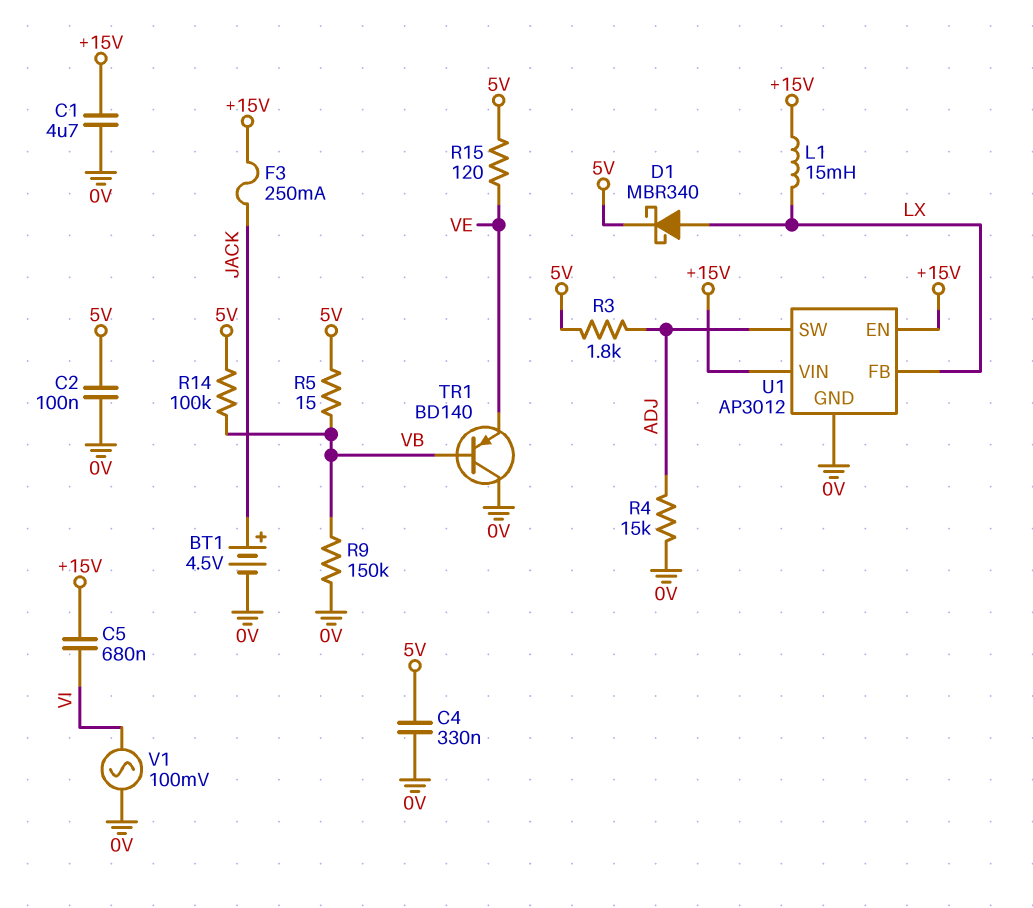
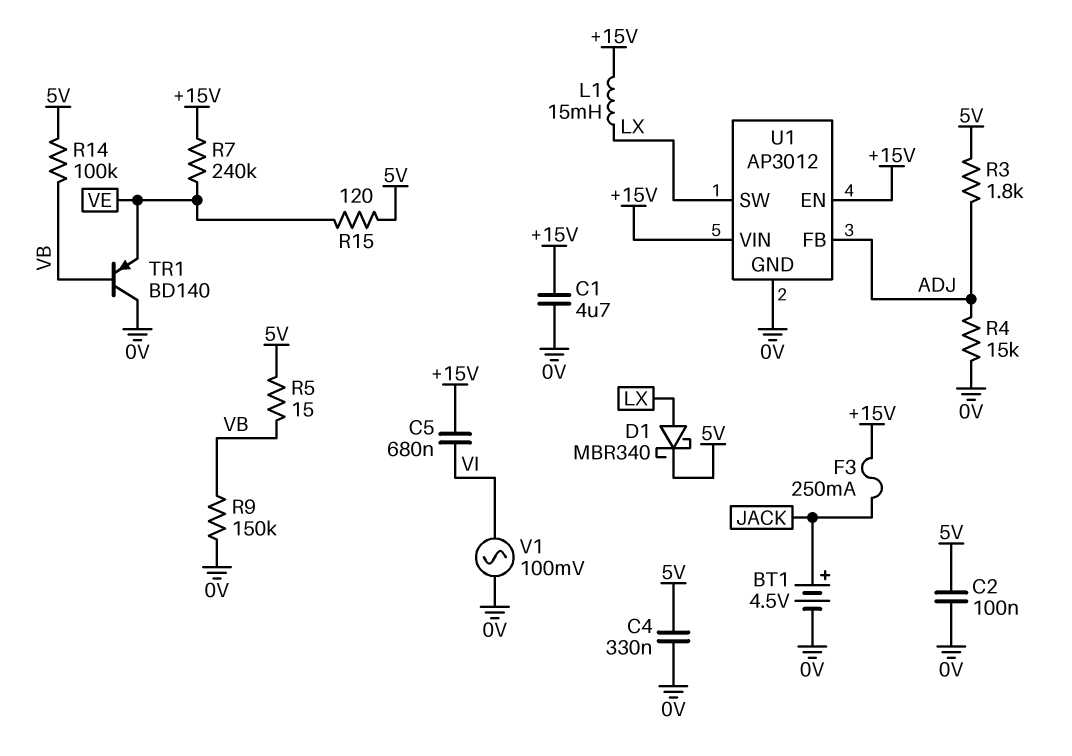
R7: none -> 240k (+15V, VE)
U1 pin FB: LX -> ADJ
U1 pin SW: ADJ -> LX

